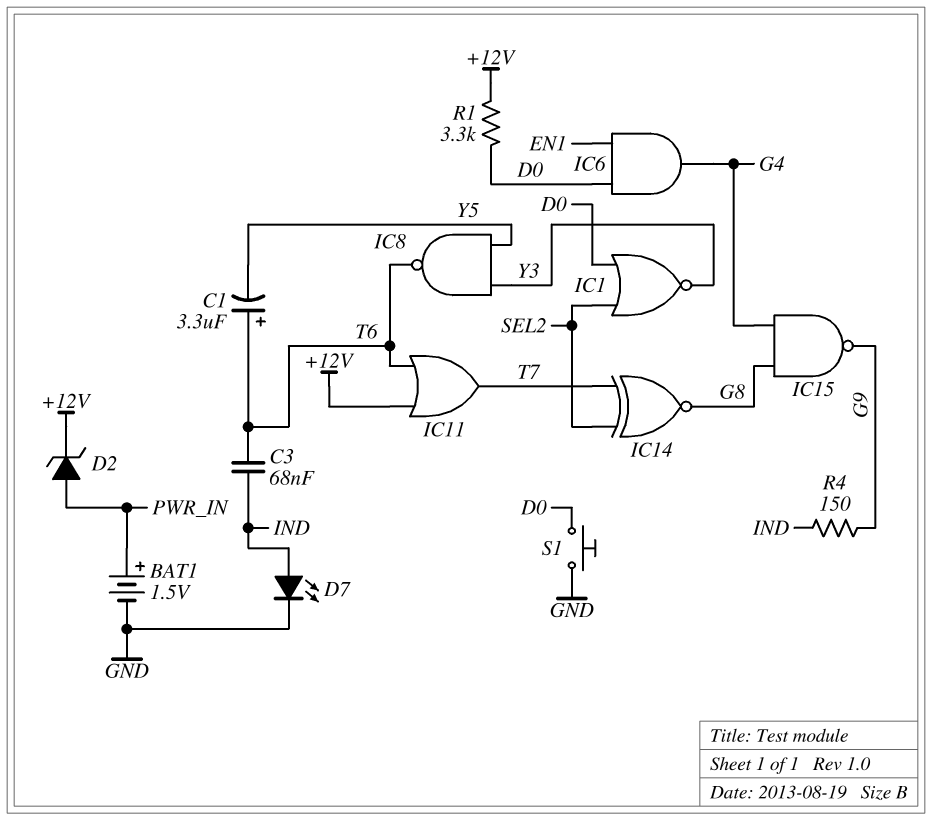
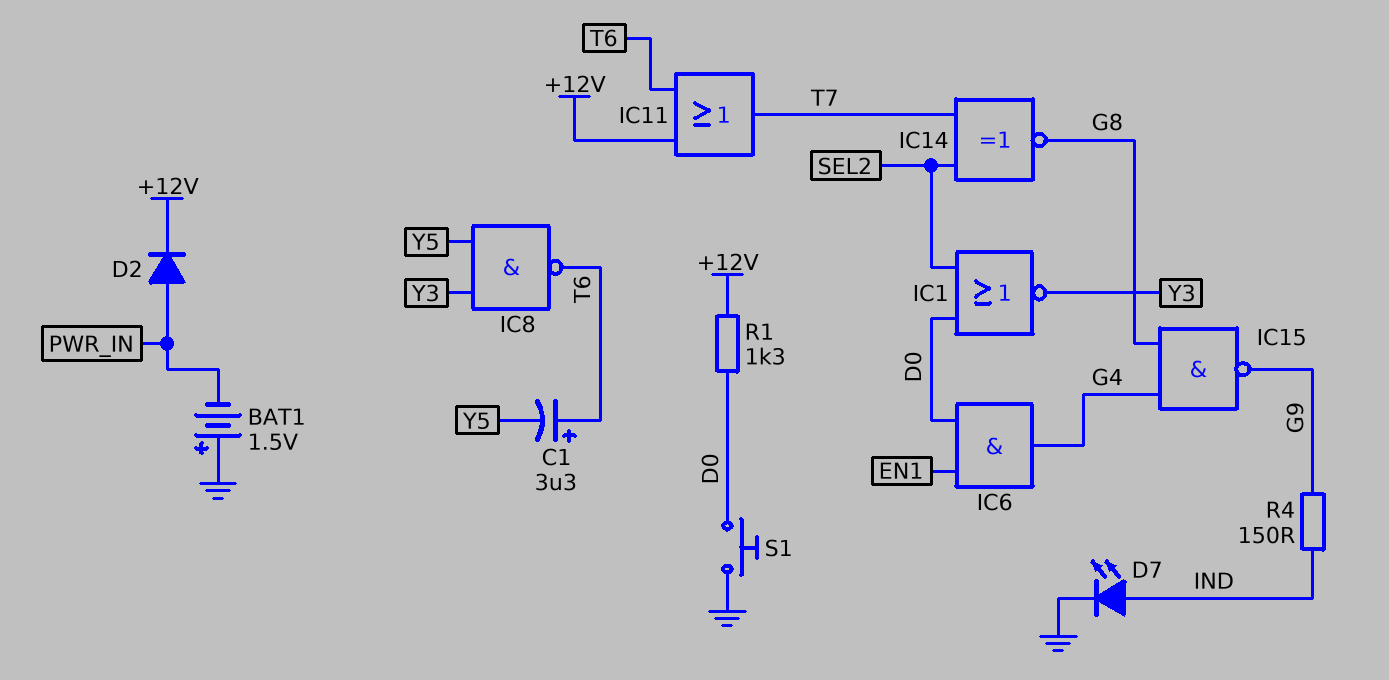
BAT1: 1.5V (plus PWR_IN, minus GND) -> 1.5V (plus GND, minus PWR_IN)
C3: 68nF (IND, T6) -> none
D2: zener (A PWR_IN, K +12V) -> diode (A PWR_IN, K +12V)
R1: 3.3k (+12V, D0) -> 1.3k (+12V, D0)

